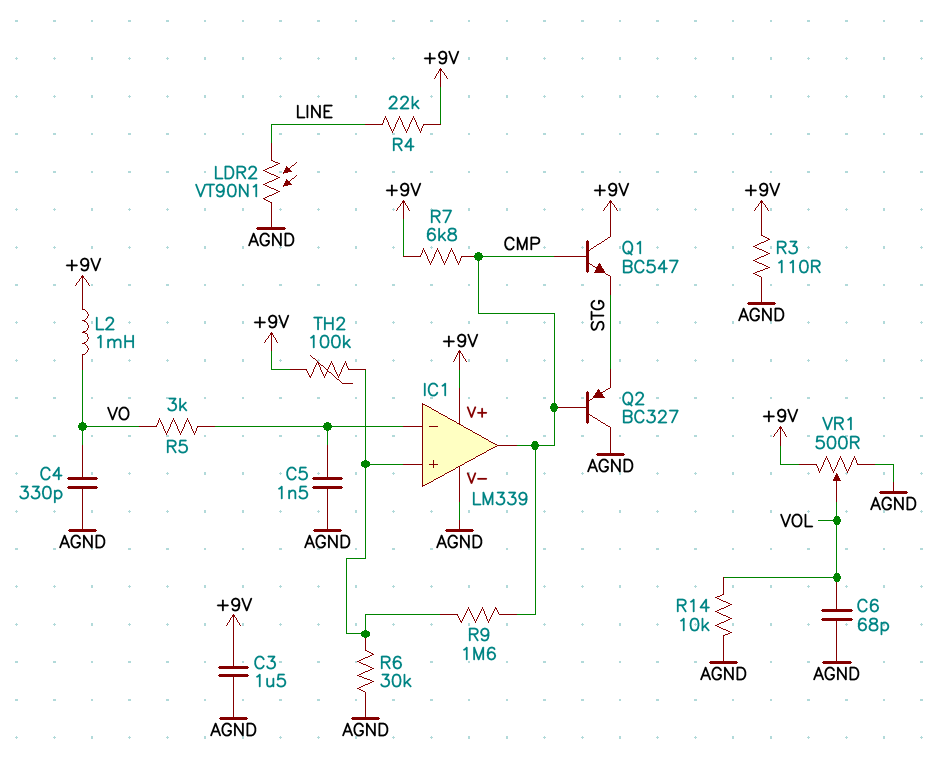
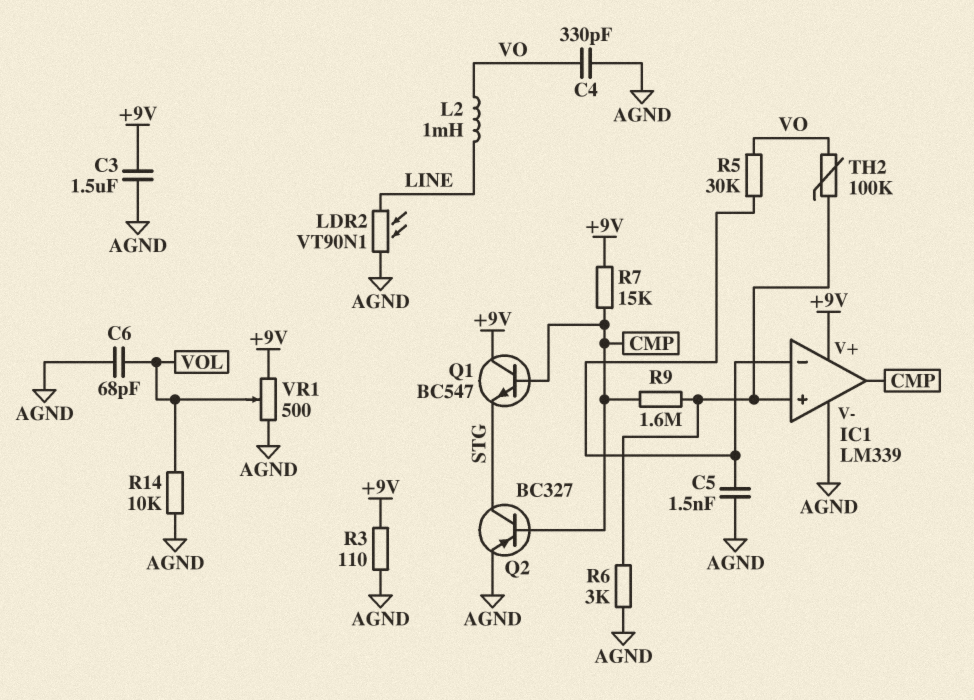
L2: 1mH (+9V, VO) -> 1mH (LINE, VO)
Q2: PNP BC327 (B CMP, C AGND, E STG) -> PNP BC327 (B CMP, C STG, E AGND)
R4: 22k (+9V, LINE) -> none
R5: 3k (IC1/in-, VO) -> 30k (IC1/in-, VO)
R6: 30k (AGND, IC1/in+) -> 3k (AGND, IC1/in+)
R7: 6.8k (+9V, CMP) -> 15k (+9V, CMP)
TH2: 100k (+9V, IC1/in+) -> 100k (IC1/in+, VO)

